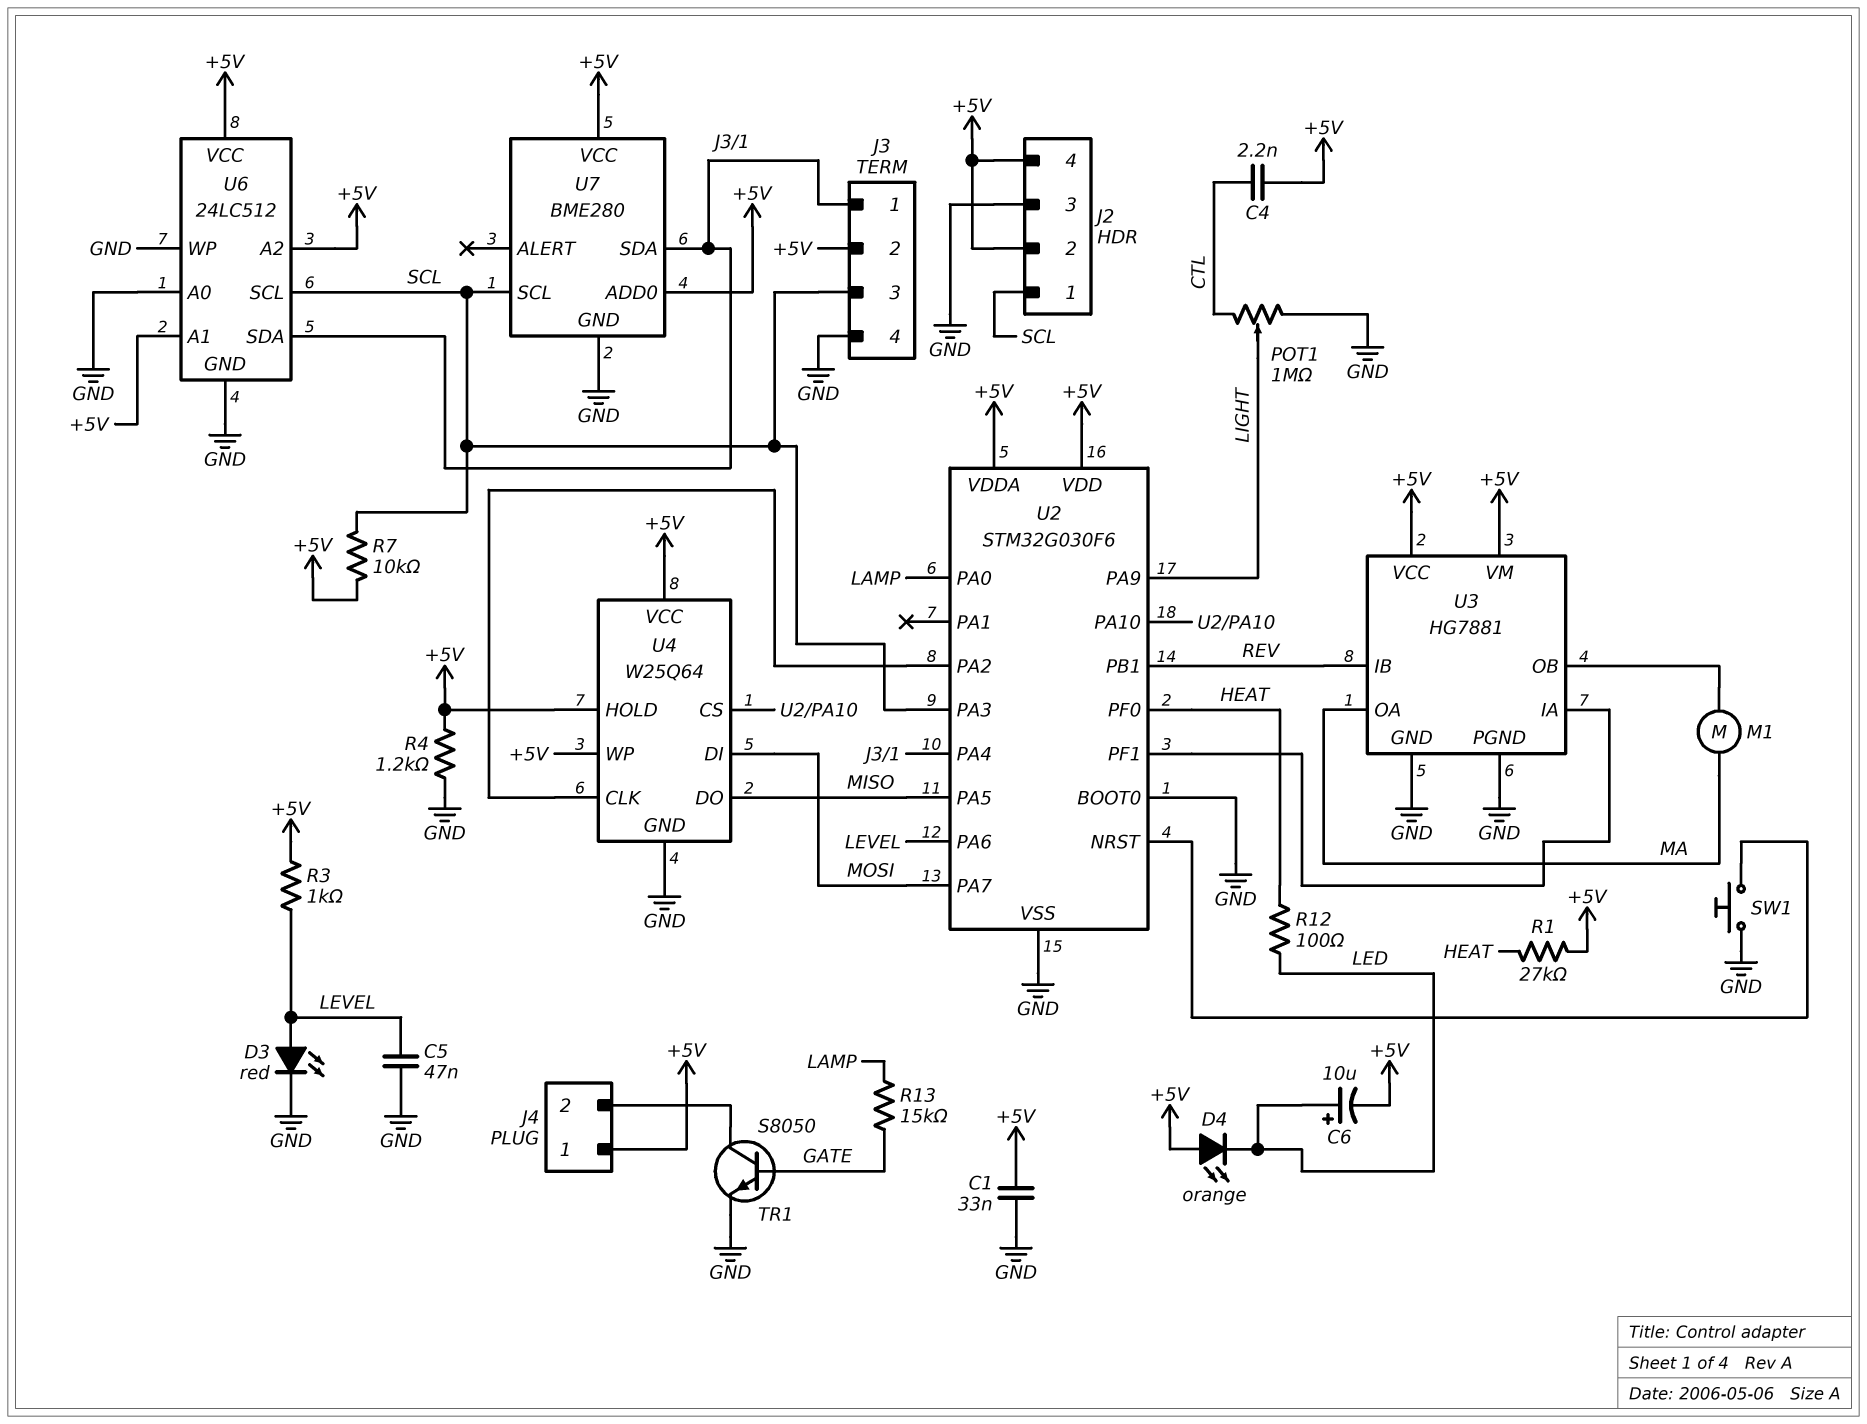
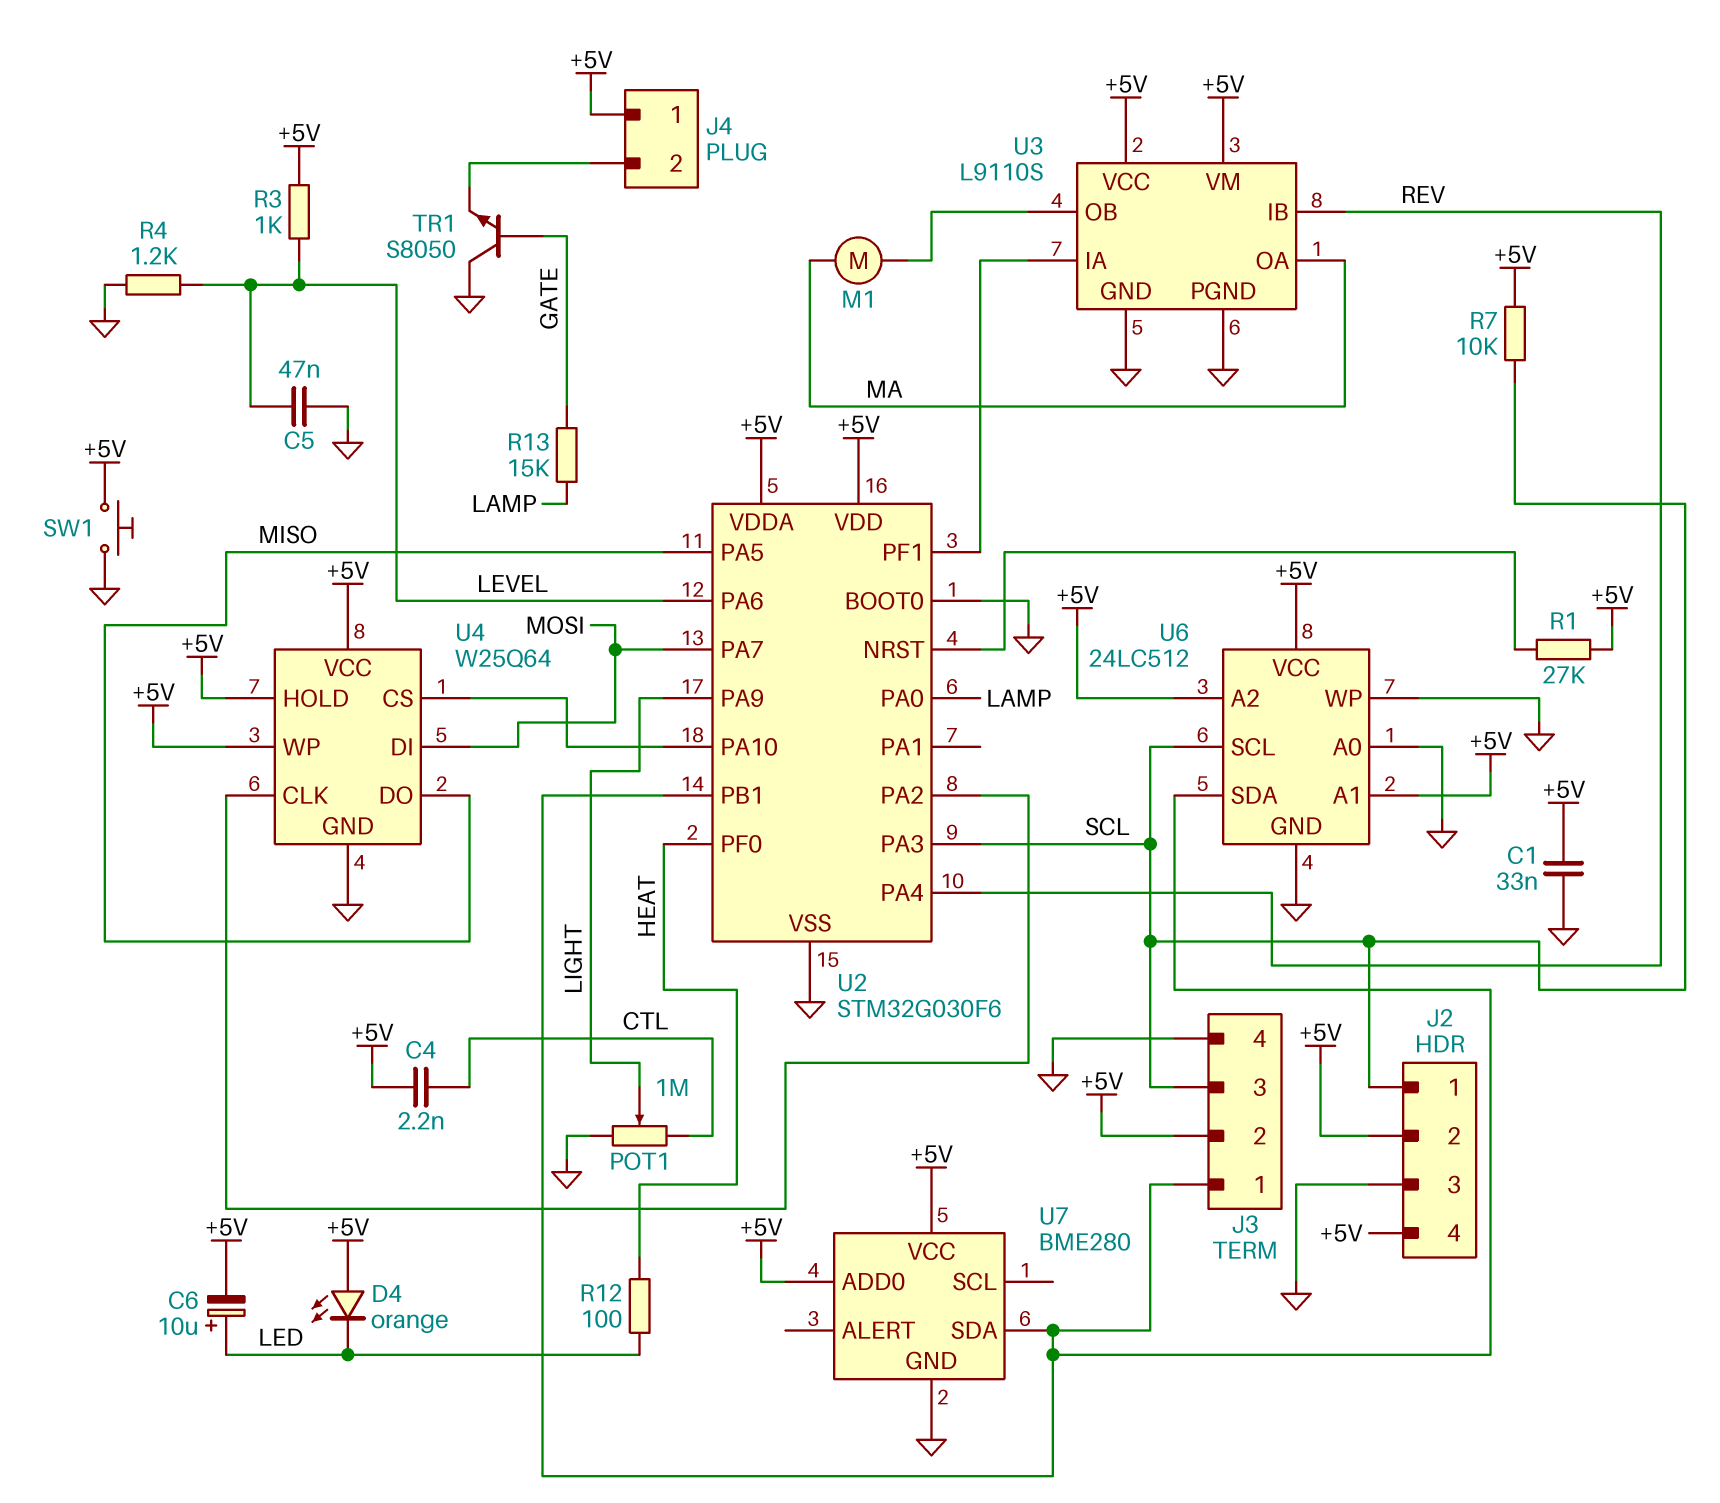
D3: LED red (A LEVEL, K GND) -> none
R1: 27k (+5V, HEAT) -> 27k (+5V, U2/NRST)
R4: 1.2k (+5V, GND) -> 1.2k (GND, LEVEL)
SW1: button (GND, U2/NRST) -> button (+5V, GND)
TR1: NPN S8050 (B GATE, C J4/2, E GND) -> NPN S8050 (B GATE, C GND, E J4/2)
U2 pin PA4: J3/1 -> REV
U2 pin PB1: REV -> J3/1
U3: HG7881 -> L9110S
U7 pin SCL: SCL -> none

